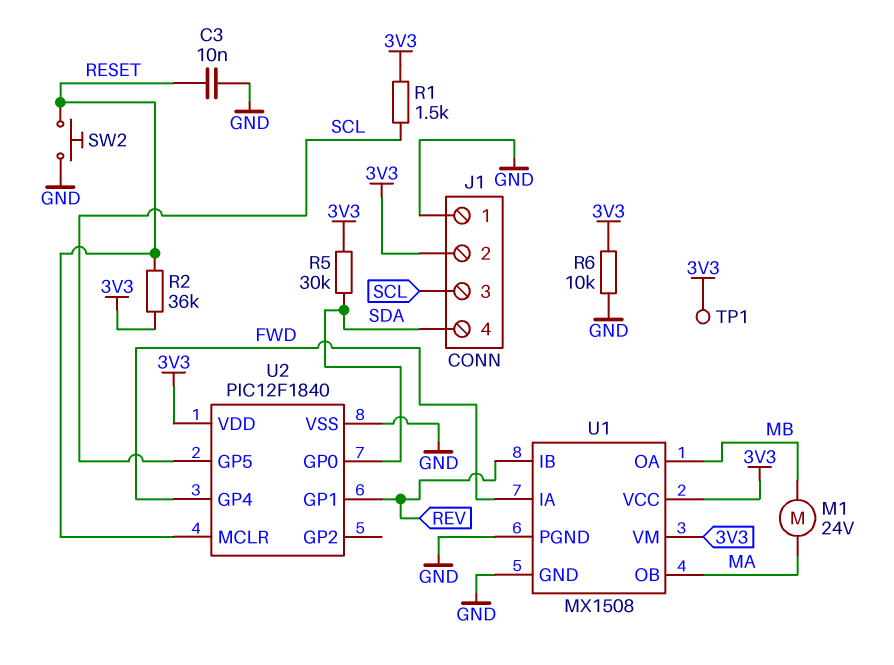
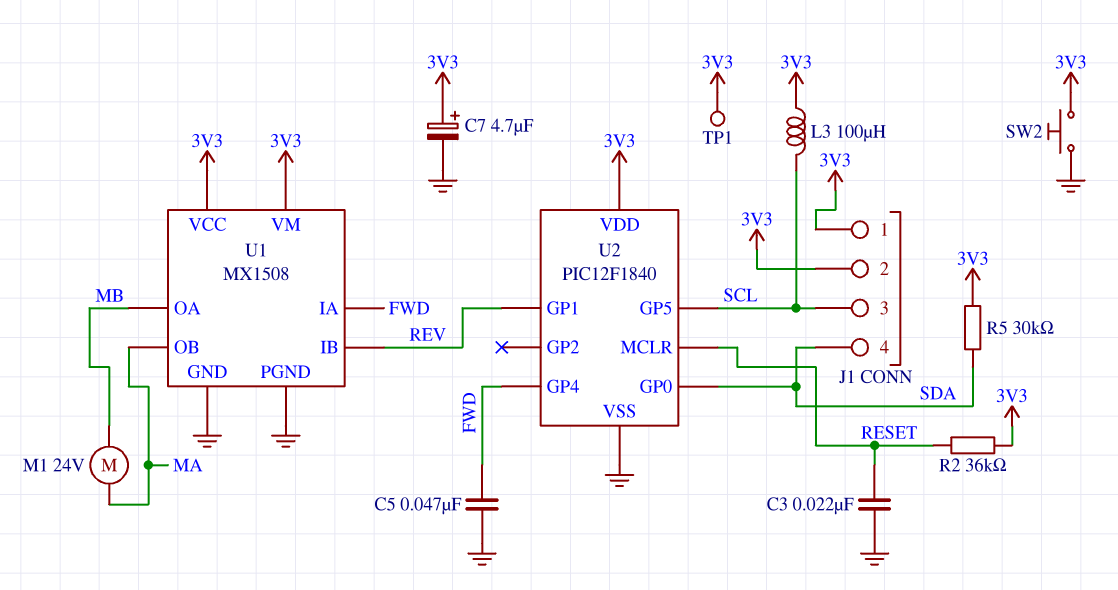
C3: 10nF (GND, RESET) -> 22nF (GND, RESET)
C5: none -> 47nF (FWD, GND)
C7: none -> 4.7uF (plus 3V3, minus GND)
J1 pin 1: GND -> 3V3
L3: none -> 100uH (3V3, SCL)
R1: 1.5k (3V3, SCL) -> none
R6: 10k (3V3, GND) -> none
SW2: button (GND, RESET) -> button (3V3, GND)

